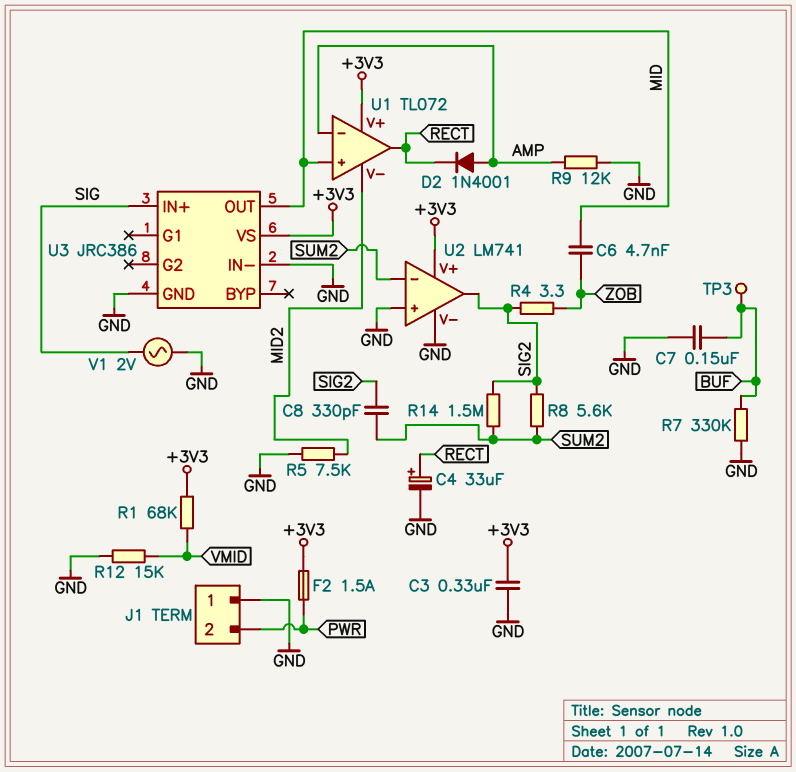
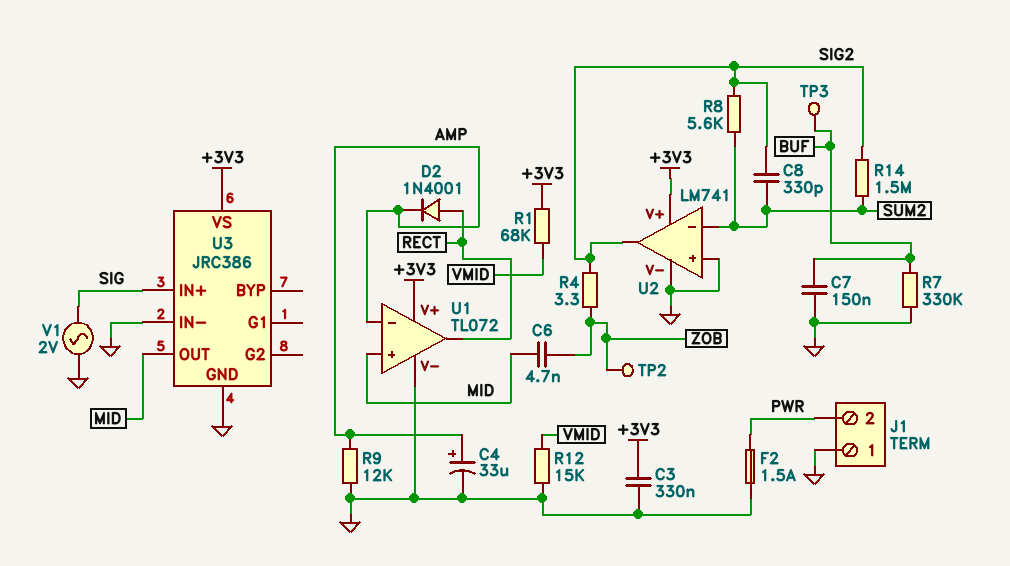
C4: 33uF (plus RECT, minus GND) -> 33uF (plus AMP, minus GND)
D2: diode 1N4001 (A AMP, K RECT) -> diode 1N4001 (A RECT, K AMP)
F2: 1.5A (+3V3, PWR) -> 1.5A (GND, PWR)
R5: 7.5k (GND, MID2) -> none
TP2: none -> test point (ZOB)
U1 pin V-: MID2 -> GND

